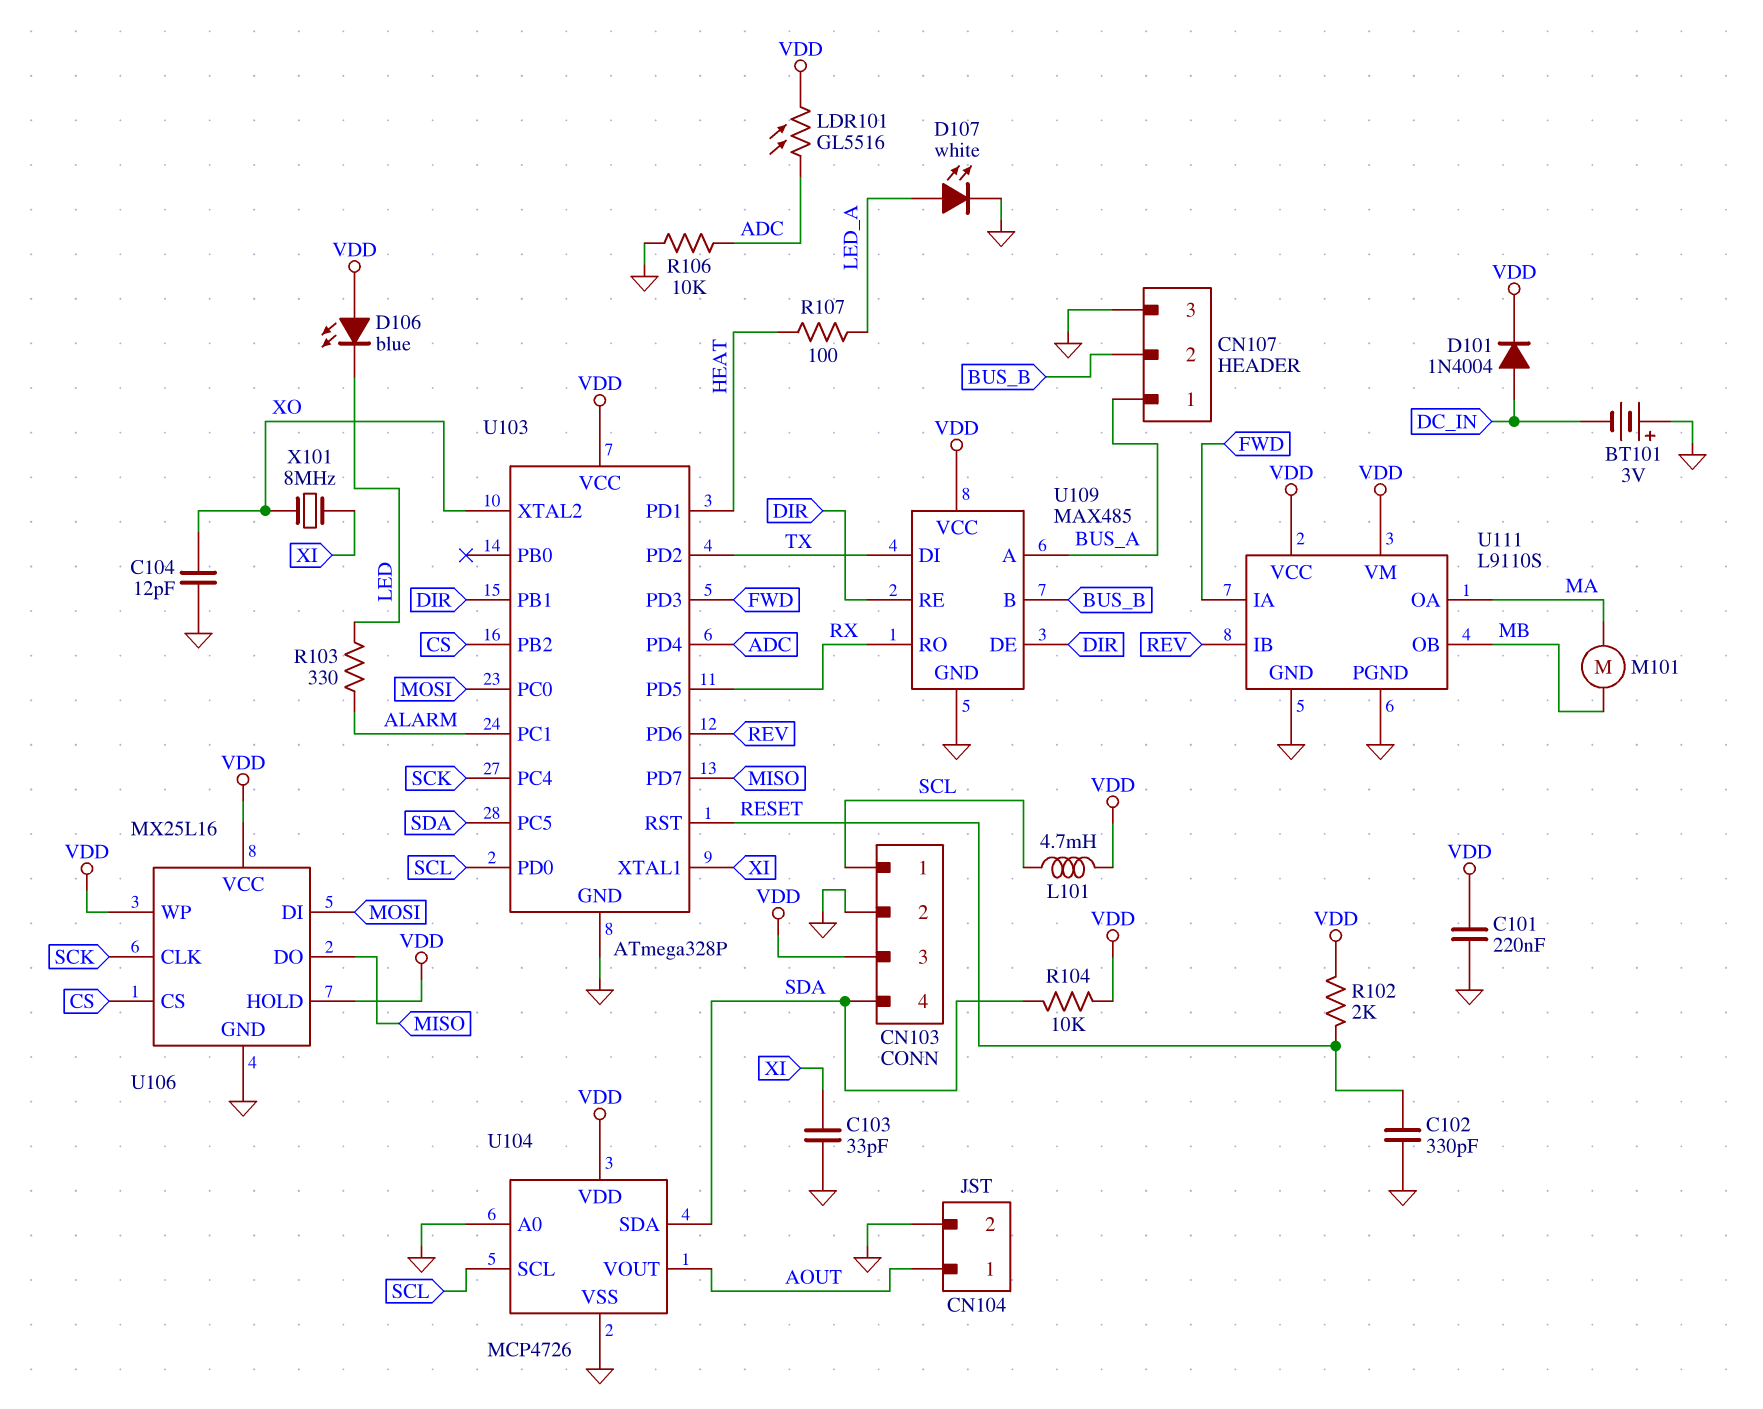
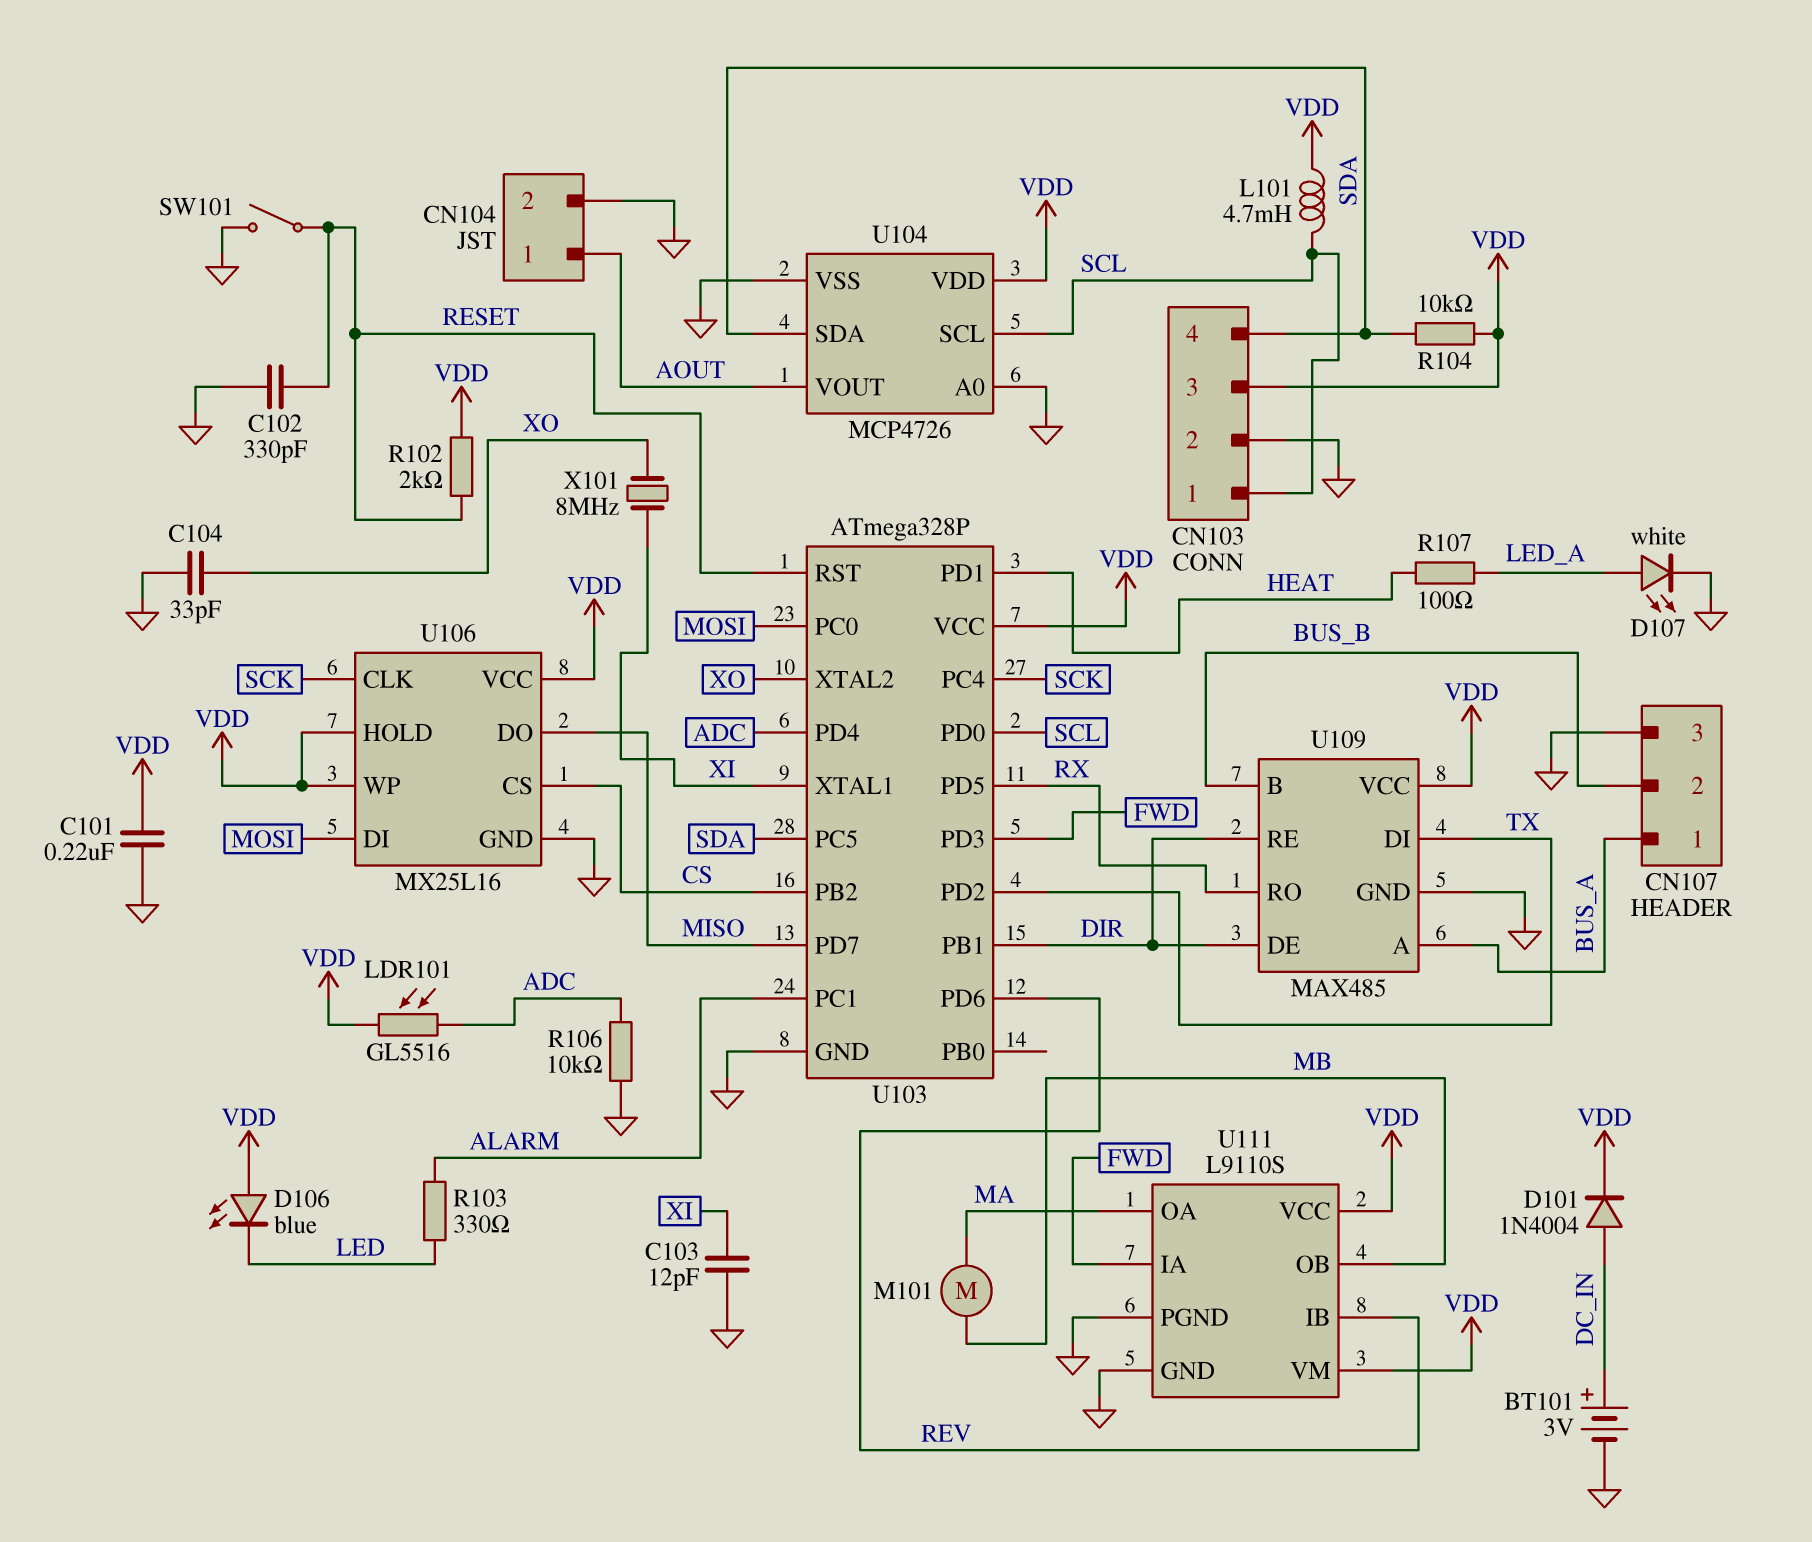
BT101: 3V (plus GND, minus DC_IN) -> 3V (plus DC_IN, minus GND)
C103: 33pF (GND, XI) -> 12pF (GND, XI)
C104: 12pF (GND, XO) -> 33pF (GND, XO)
SW101: none -> switch (GND, RESET)

